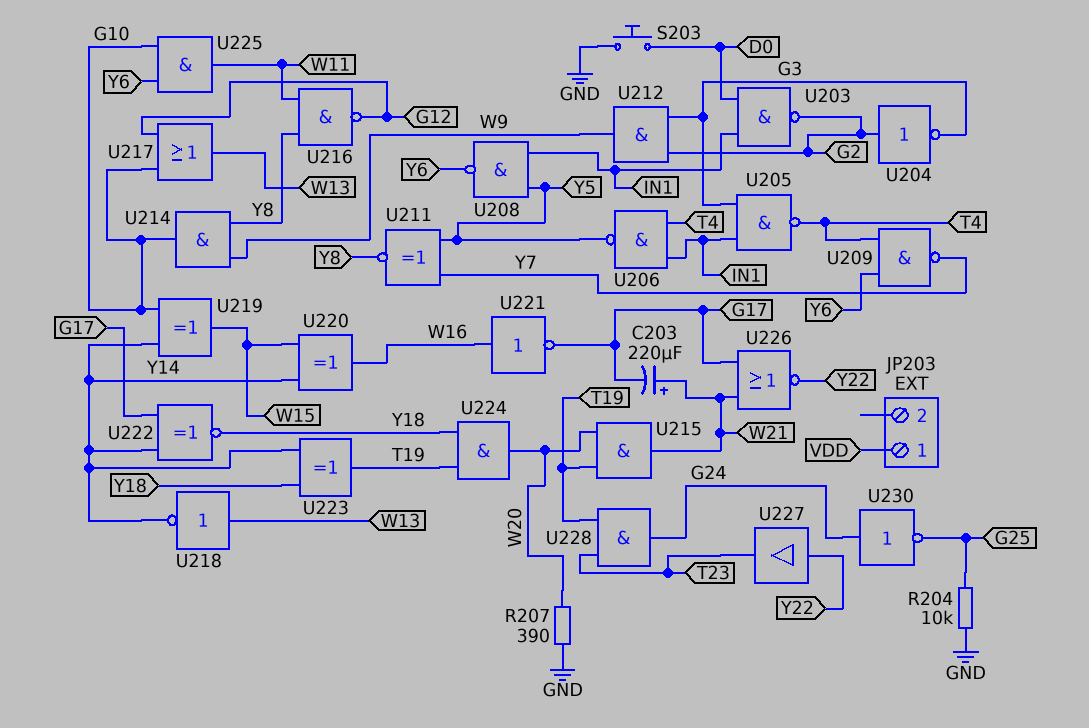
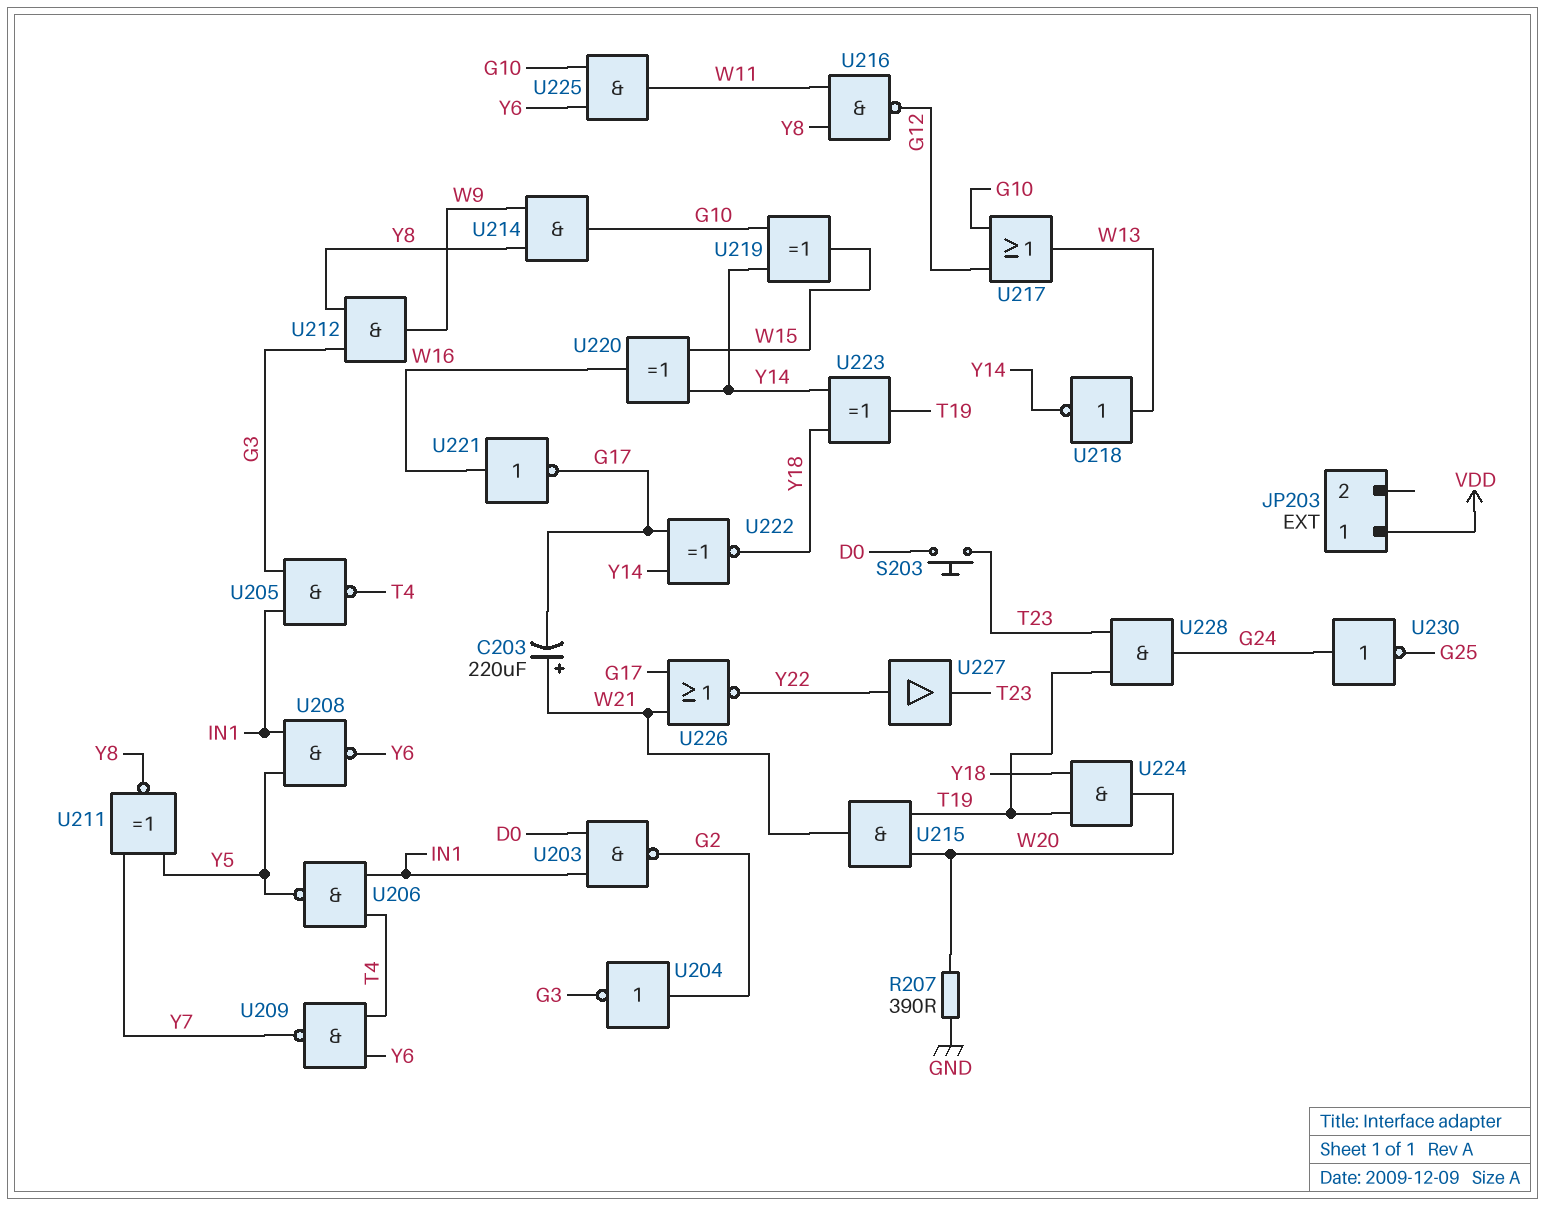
R204: 10k (G25, GND) -> none
S203: button (D0, GND) -> button (D0, T23)
U212: AND (in G2, in G3, out W9) -> AND (in G3, in Y8, out W9)

